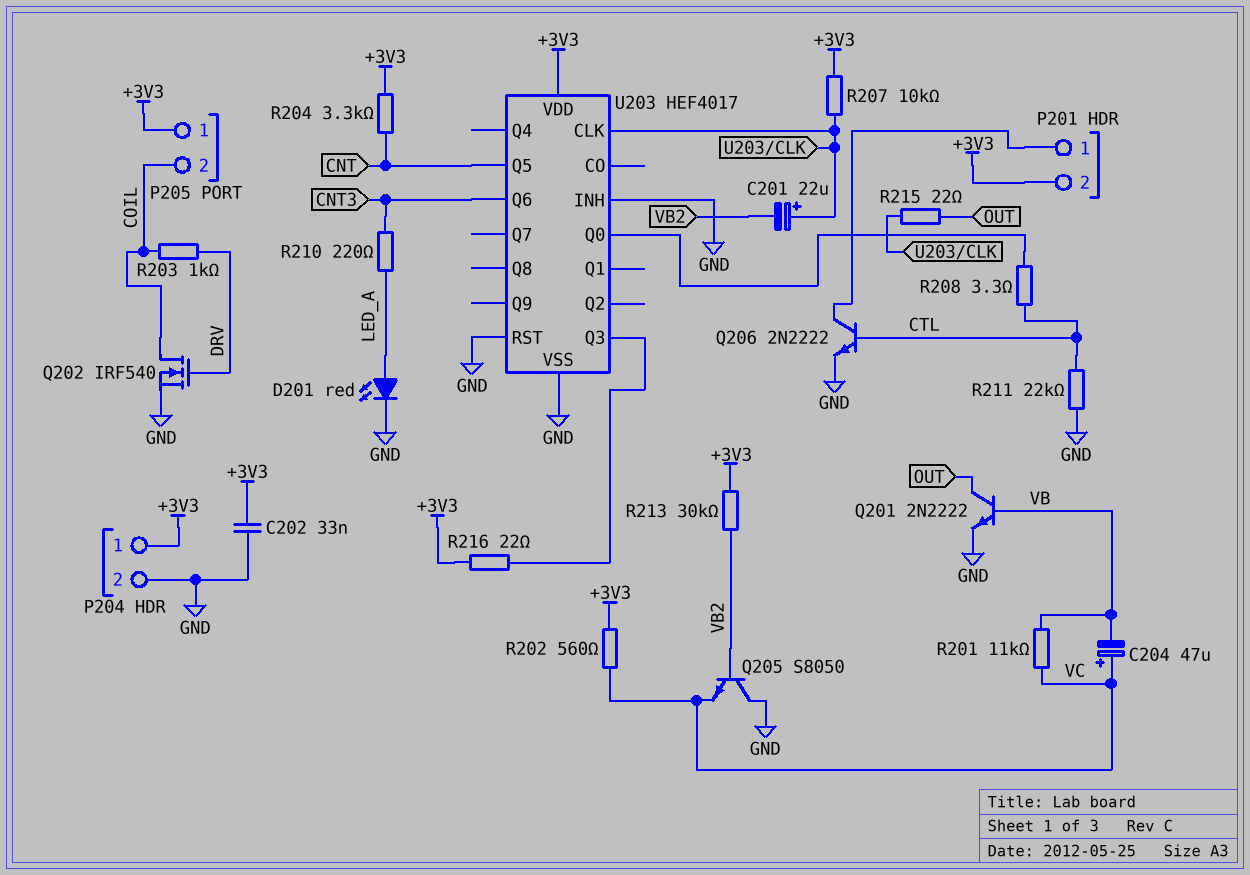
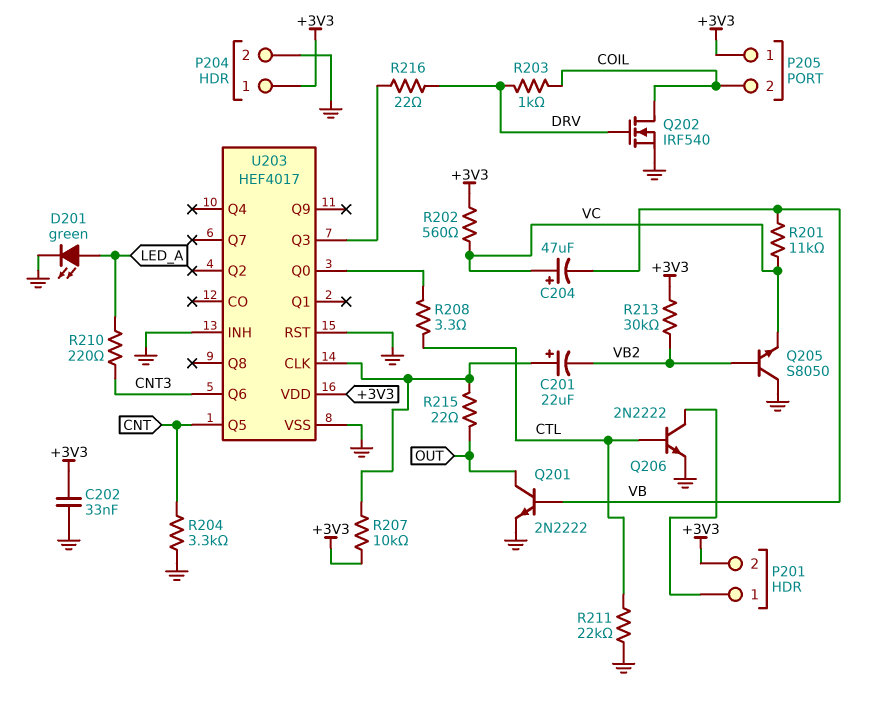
D201: LED red (A LED_A, K GND) -> LED green (A LED_A, K GND)
R204: 3.3k (+3V3, CNT) -> 3.3k (CNT, GND)
R216: 22 (+3V3, U203/Q3) -> 22 (DRV, U203/Q3)

